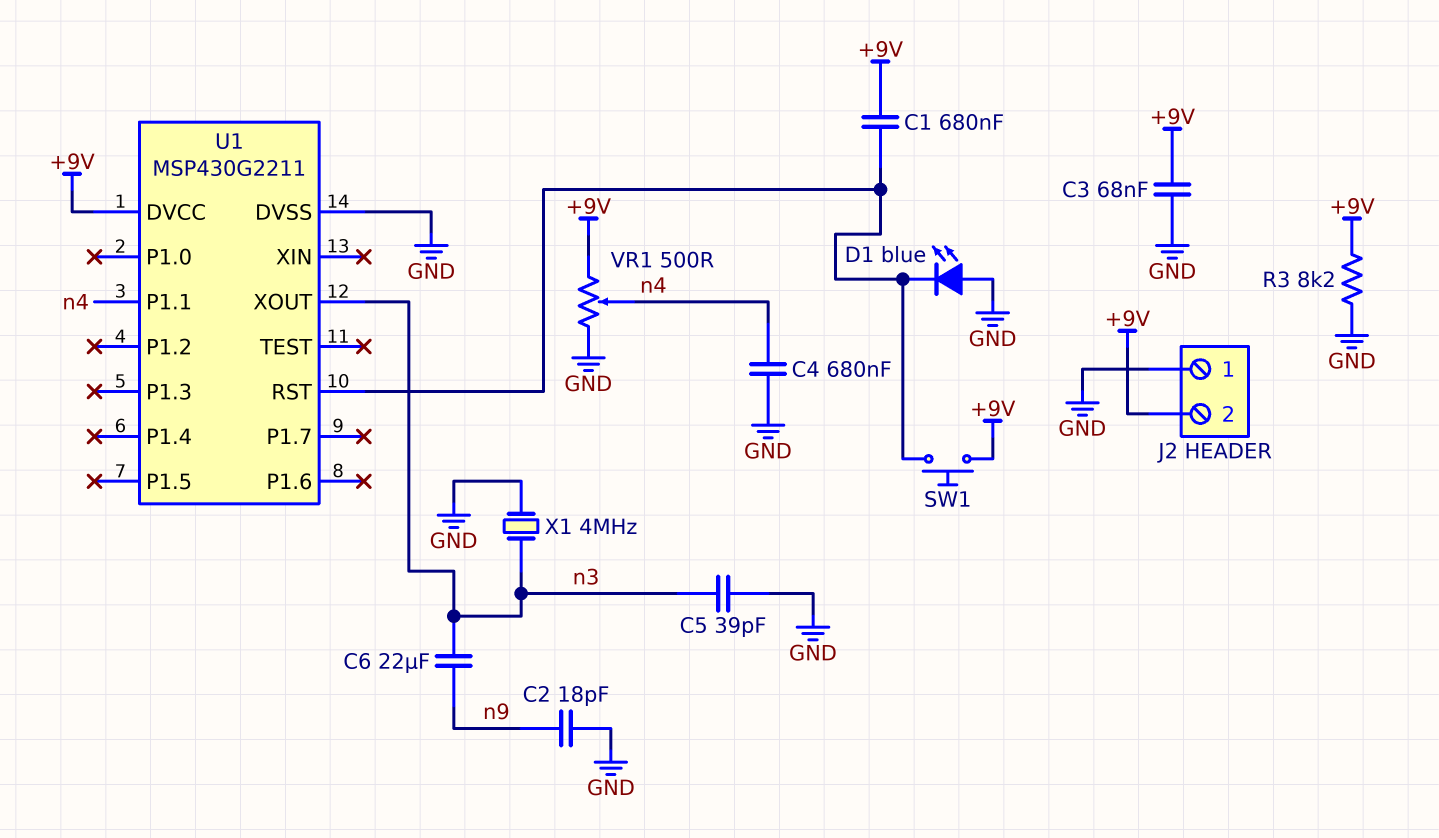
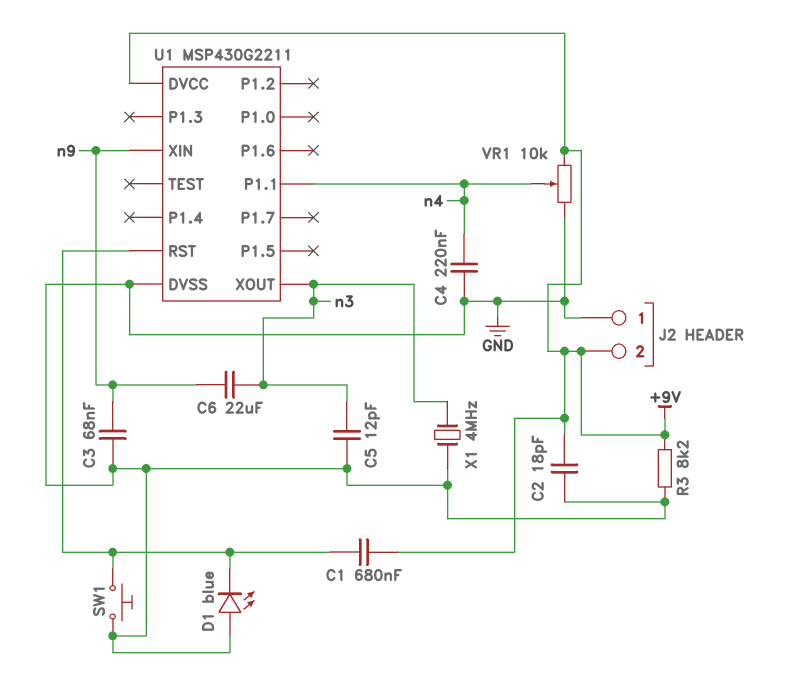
C2: 18pF (GND, n9) -> 18pF (+9V, GND)
C3: 68nF (+9V, GND) -> 68nF (GND, n9)
C4: 680nF (GND, n4) -> 220nF (GND, n4)
C5: 39pF (GND, n3) -> 12pF (GND, n3)
SW1: button (+9V, U1/RST) -> button (GND, U1/RST)
U1 pin XIN: none -> n9
VR1: 500 (+9V, GND, wiper n4) -> 10k (+9V, GND, wiper n4)

